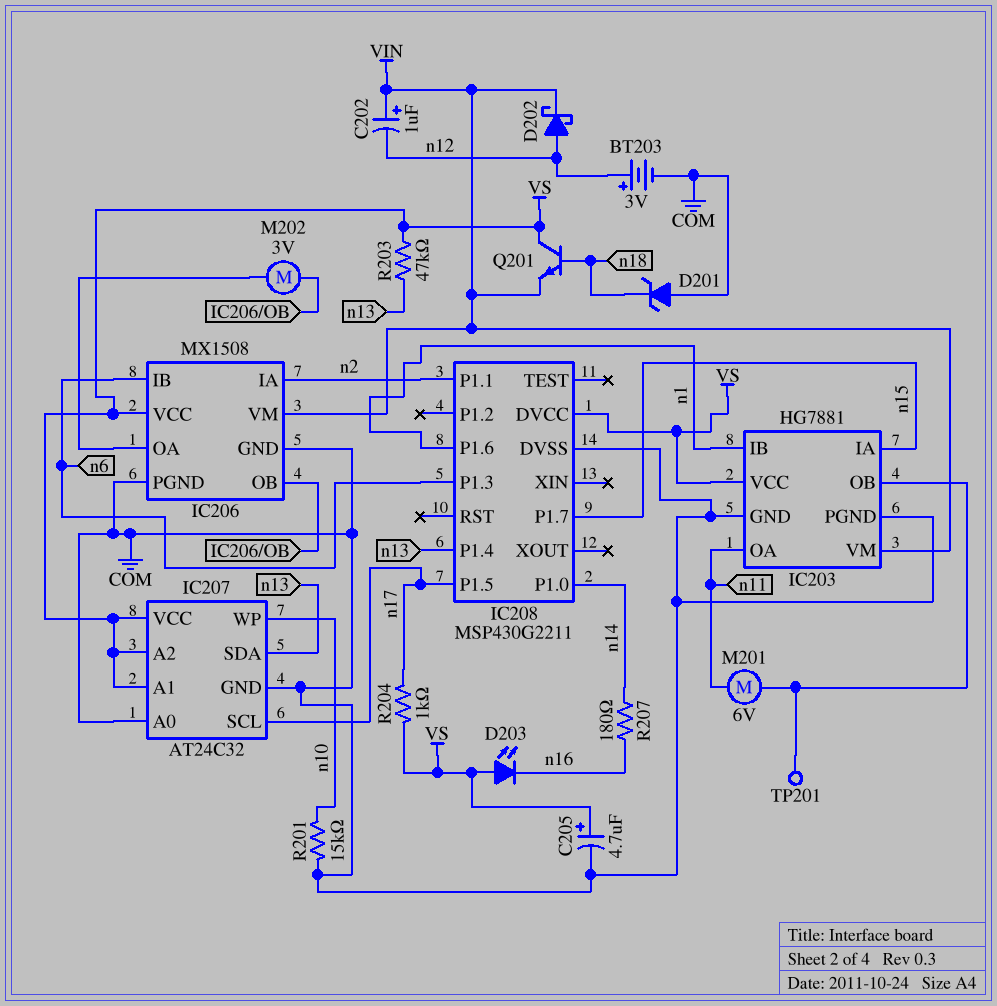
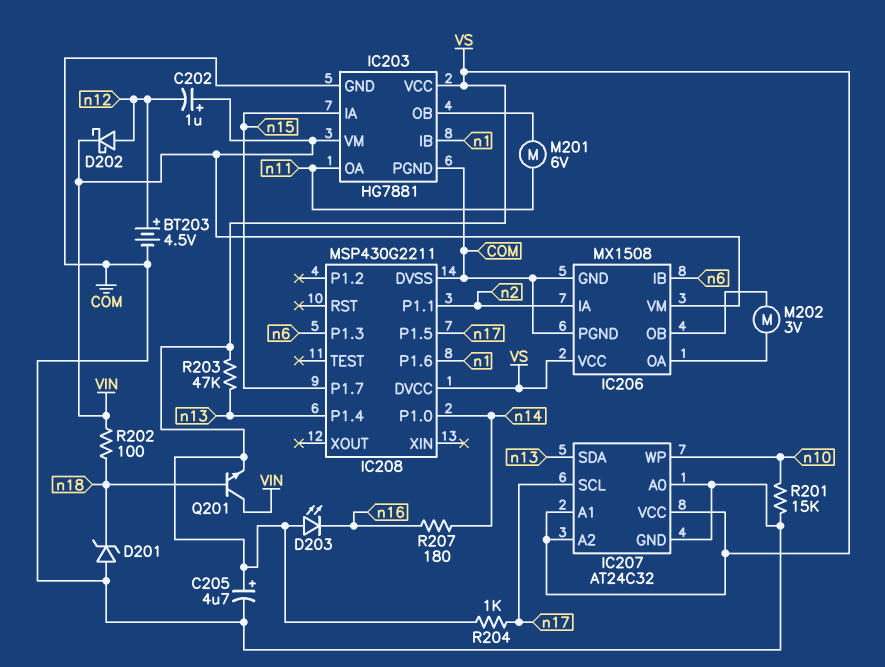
BT203: 3V (plus n12, minus COM) -> 4.5V (plus n12, minus COM)
Q201: NPN (B n18, C VS, E VIN) -> NPN (B n18, C VIN, E VS)
R202: none -> 100 (VIN, n18)
TP201: test point (IC203/OB) -> none

